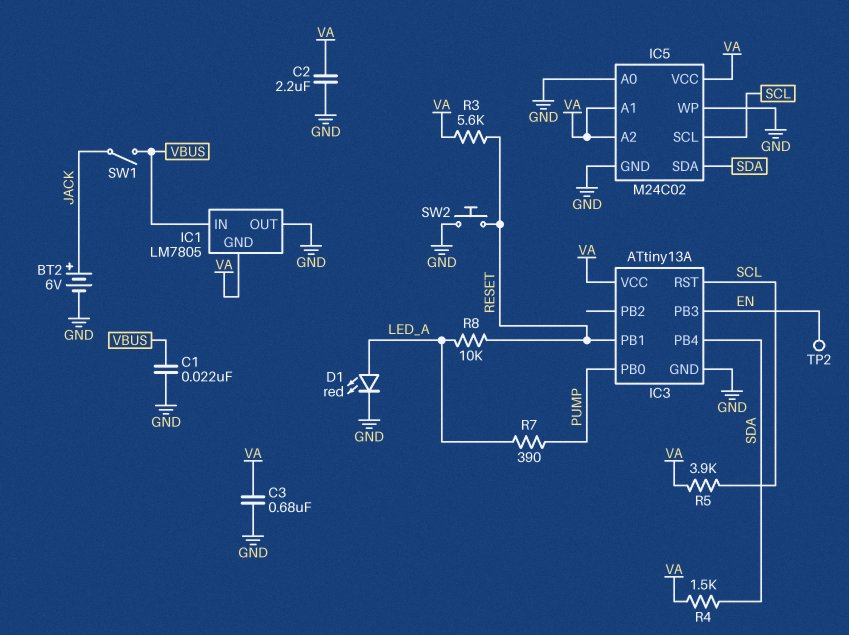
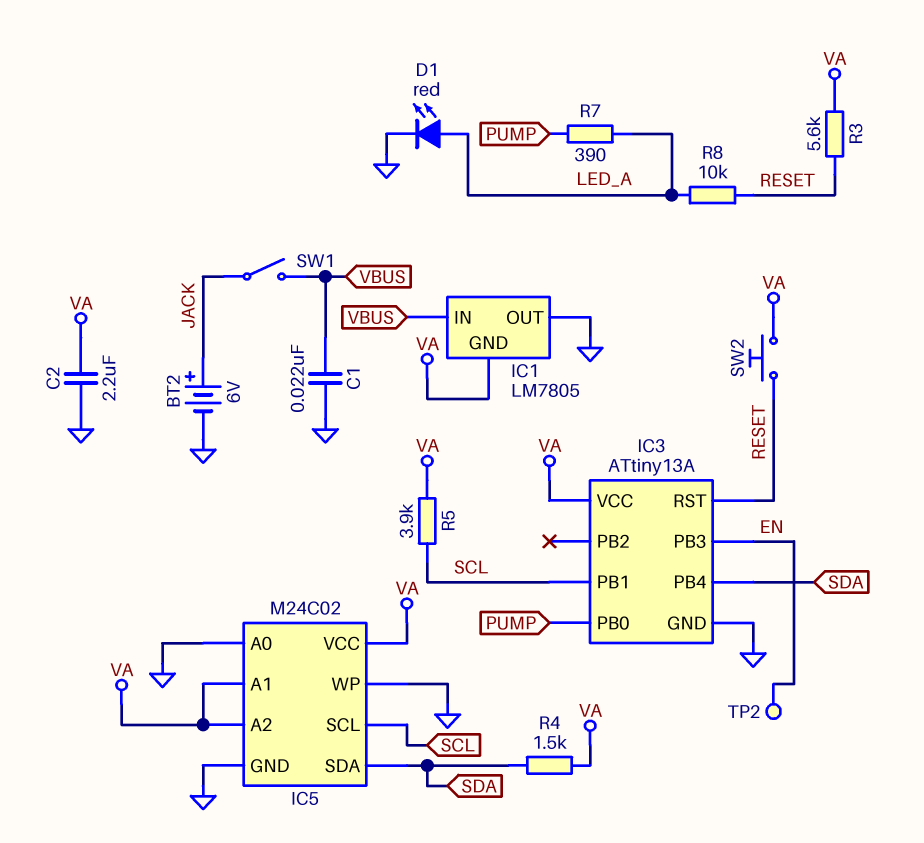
C3: 680nF (GND, VA) -> none
IC3 pin PB1: RESET -> SCL
IC3 pin RST: SCL -> RESET
SW2: button (GND, RESET) -> button (RESET, VA)

